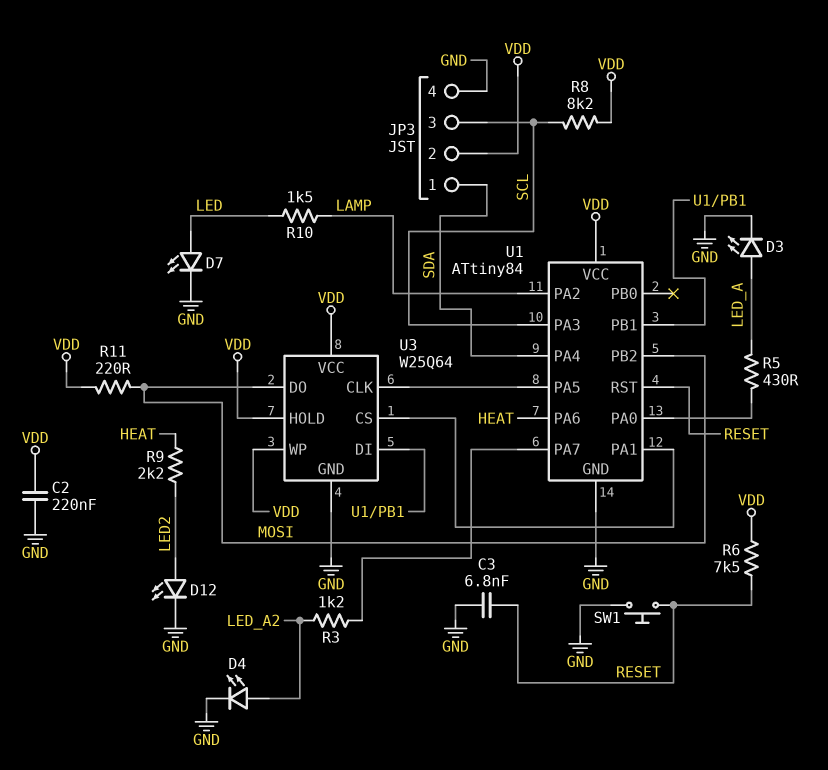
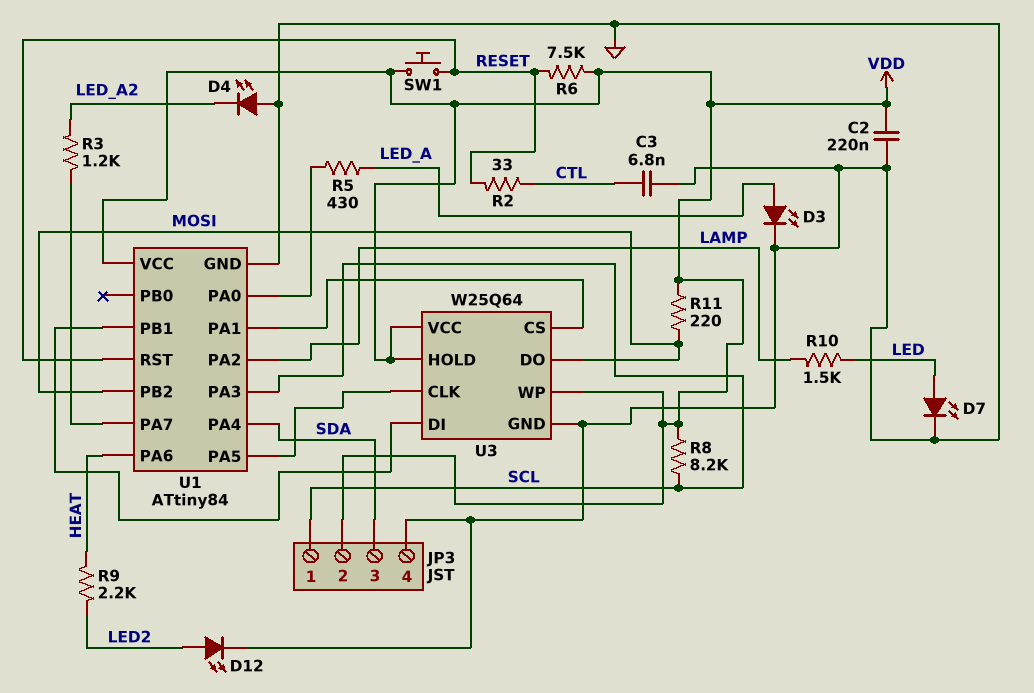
C3: 6.8nF (GND, RESET) -> 6.8nF (CTL, GND)
D4: LED (A LED_A2, K GND) -> LED (A GND, K LED_A2)
JP3 pin 1: SDA -> SCL
JP3 pin 3: SCL -> SDA
R2: none -> 33 (CTL, RESET)
SW1: button (GND, RESET) -> button (RESET, VDD)

